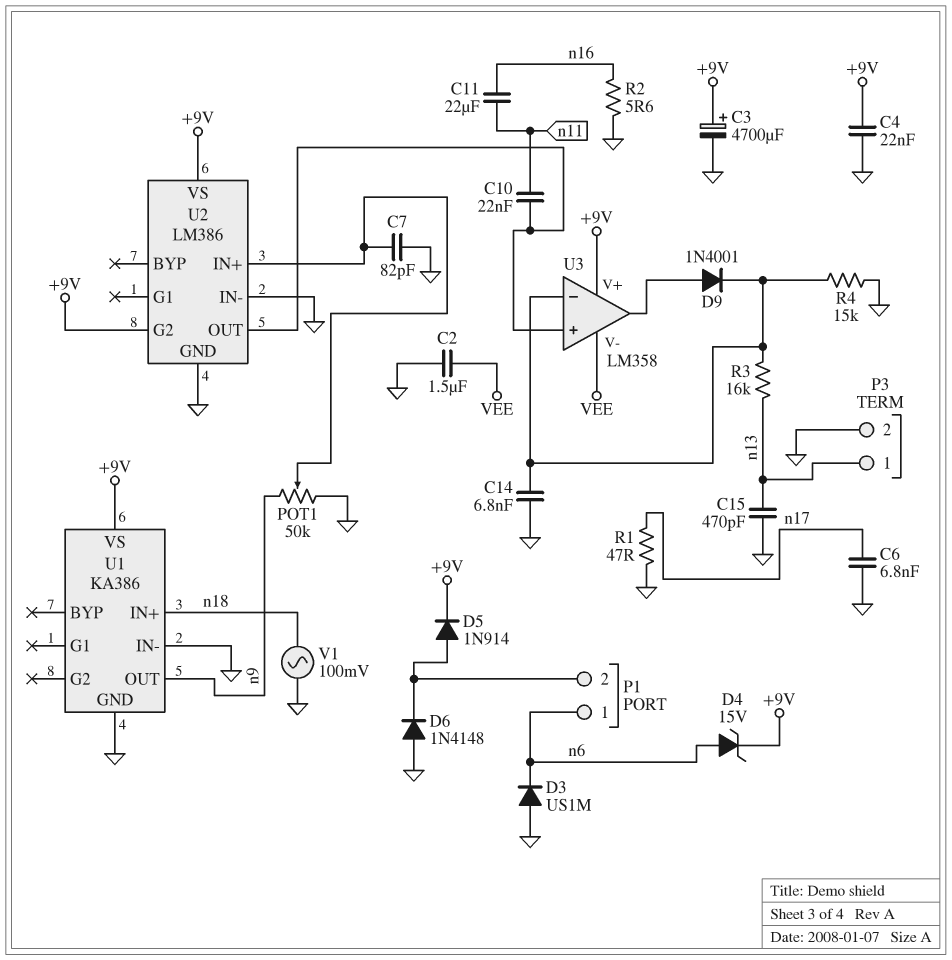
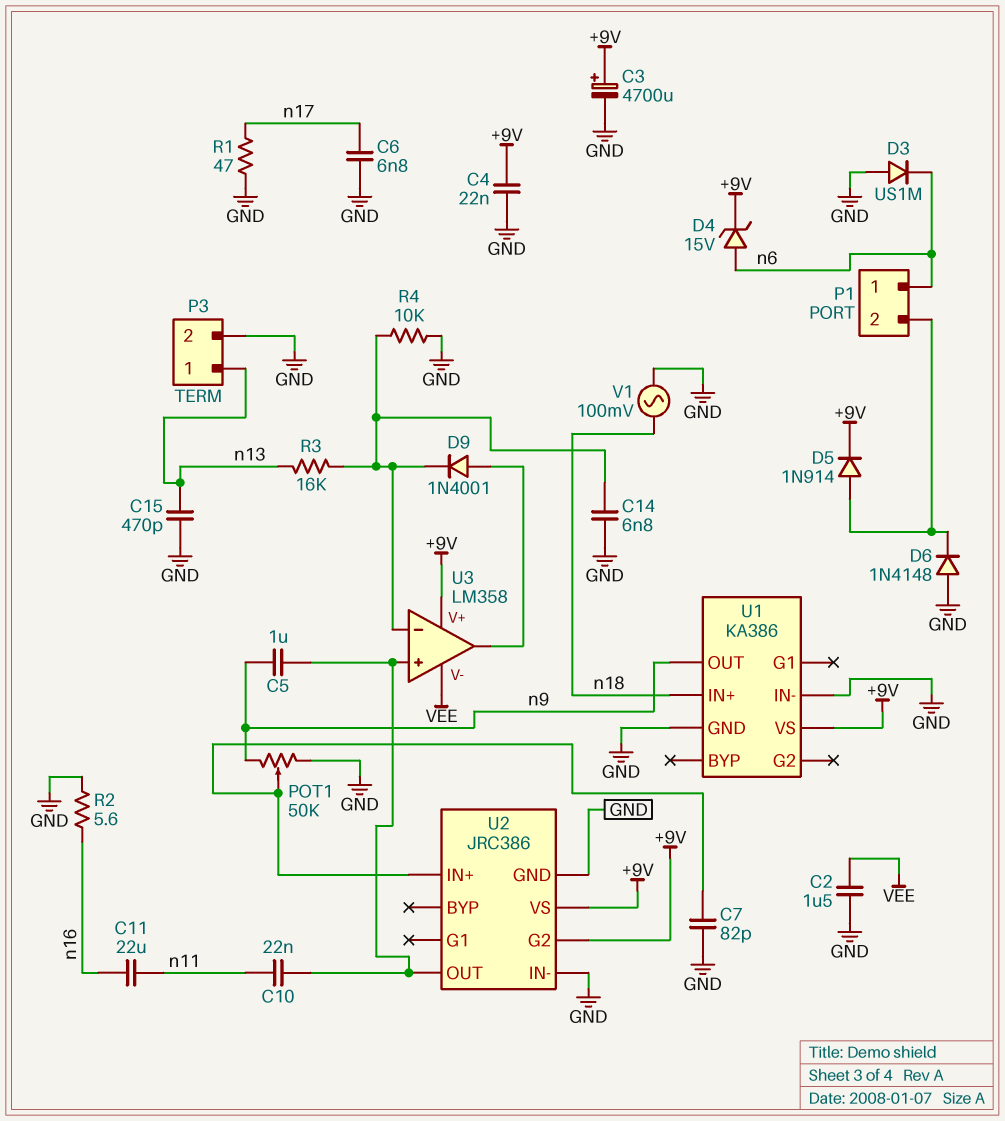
C5: none -> 1uF (U2/OUT, n9)
R4: 15k (GND, U3/in-) -> 10k (GND, U3/in-)
U2: LM386 -> JRC386

